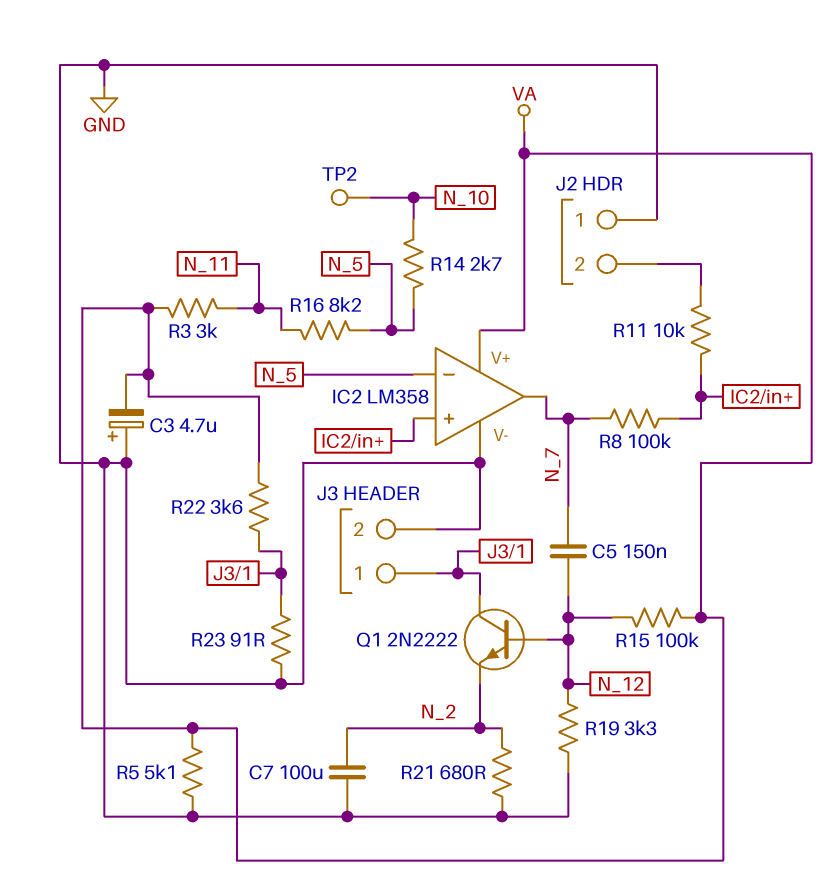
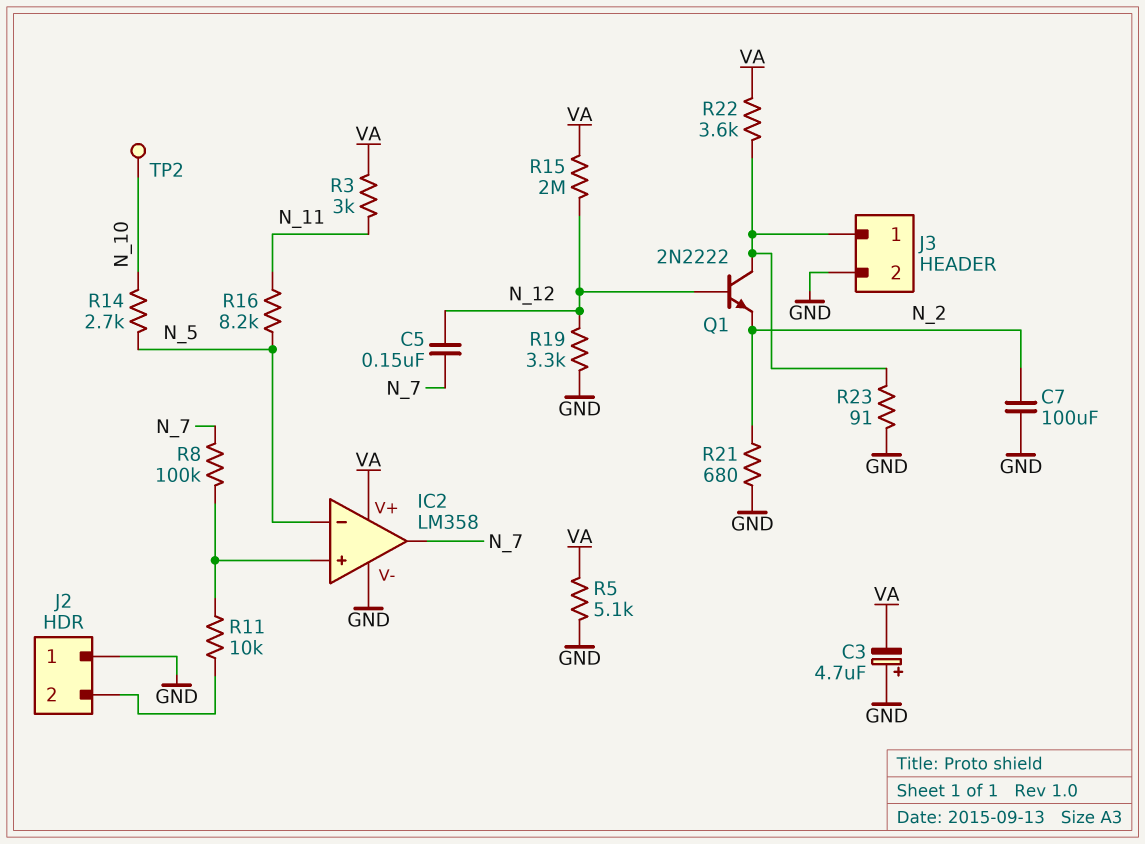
R15: 100k (N_12, VA) -> 2M (N_12, VA)

